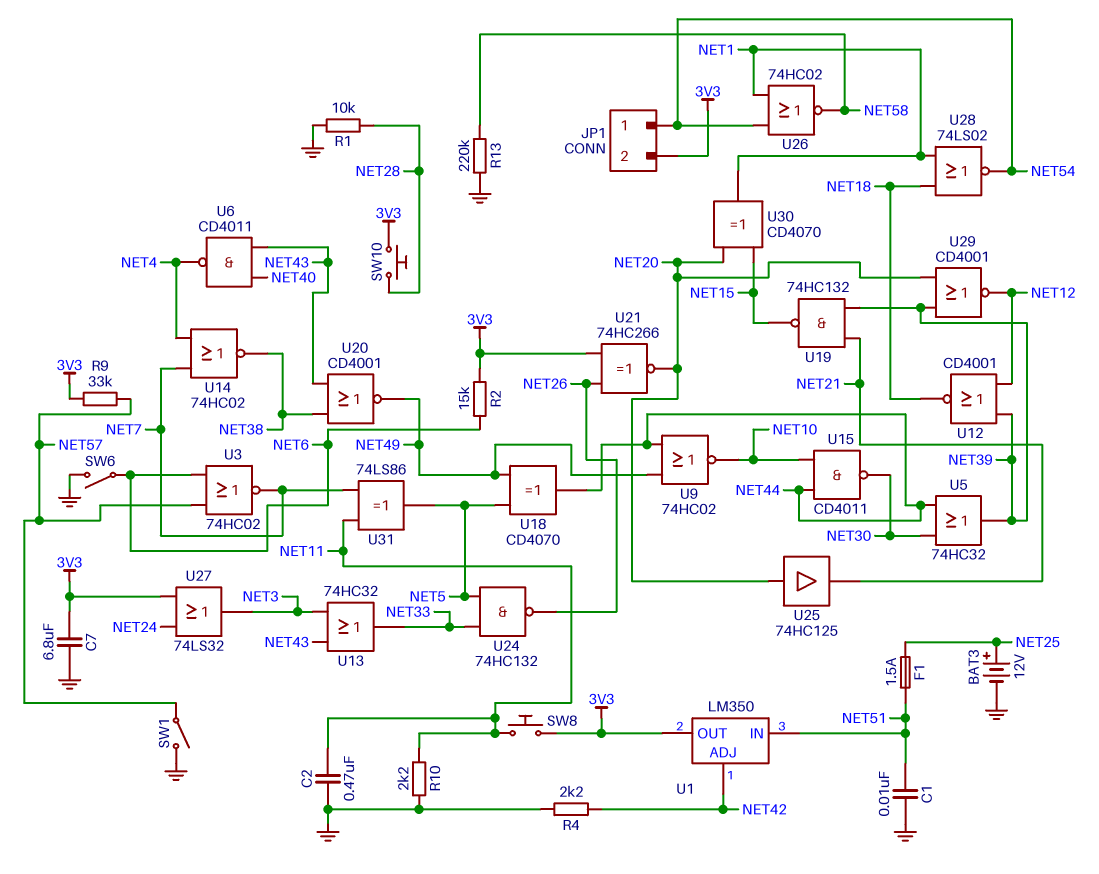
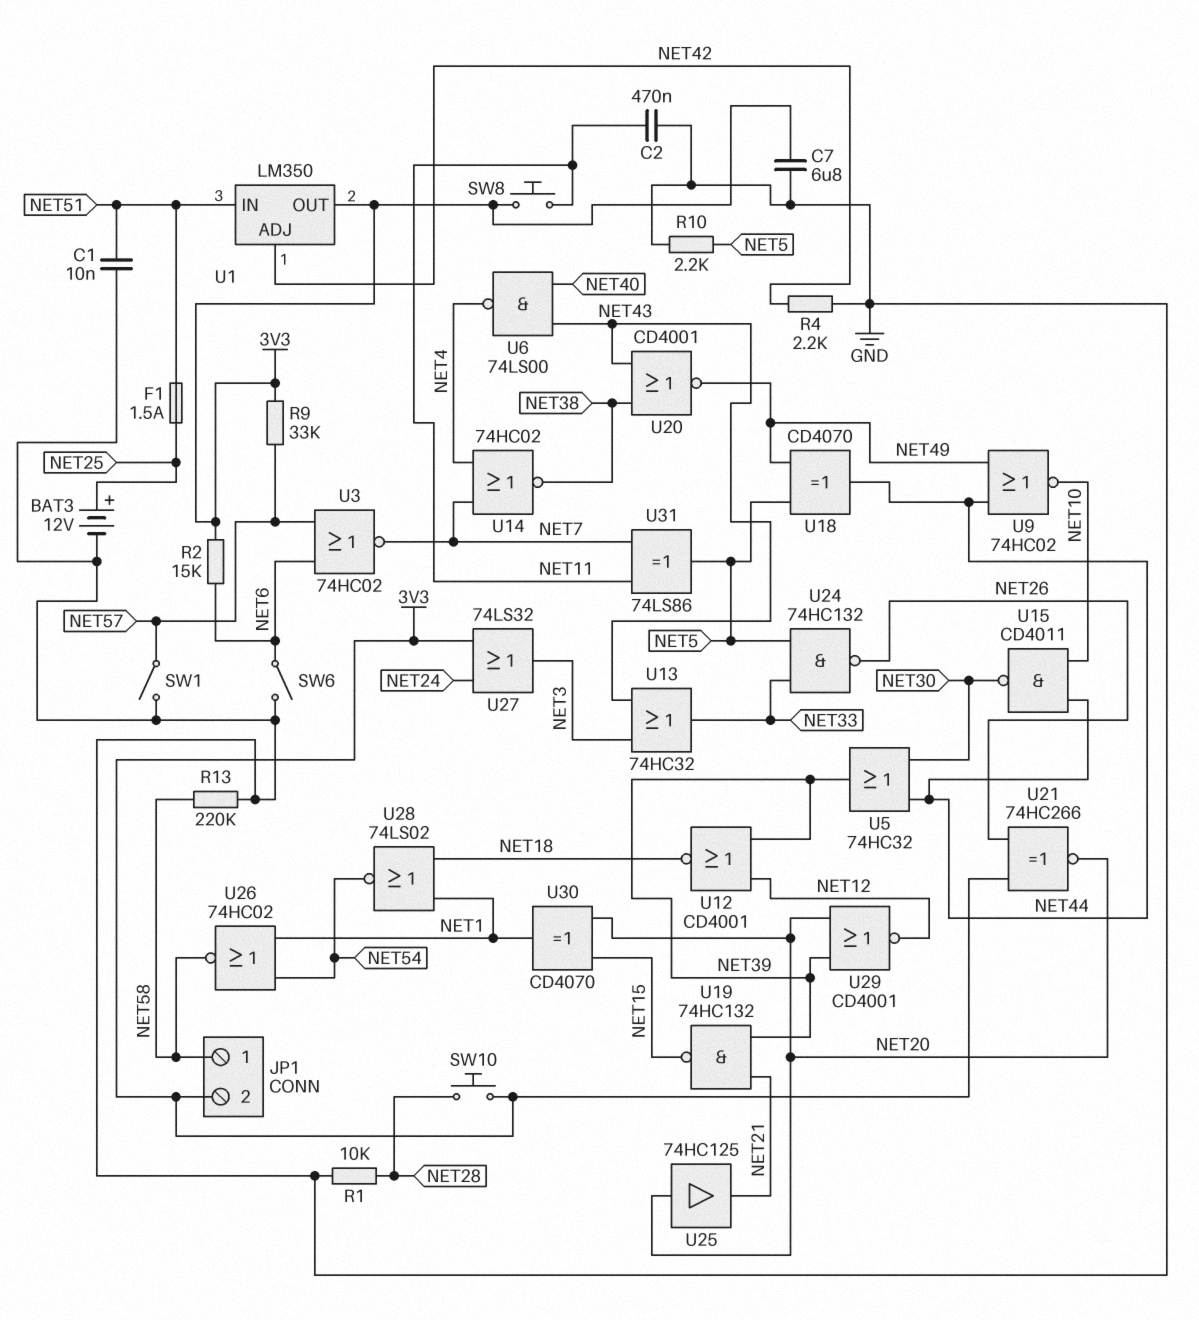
JP1 pin 1: NET54 -> NET58
R10: 2.2k (GND, NET11) -> 2.2k (GND, NET5)
U6: NAND CD4011 (in NET40, in NET43, out NET4) -> NAND 74LS00 (in NET40, in NET43, out NET4)

